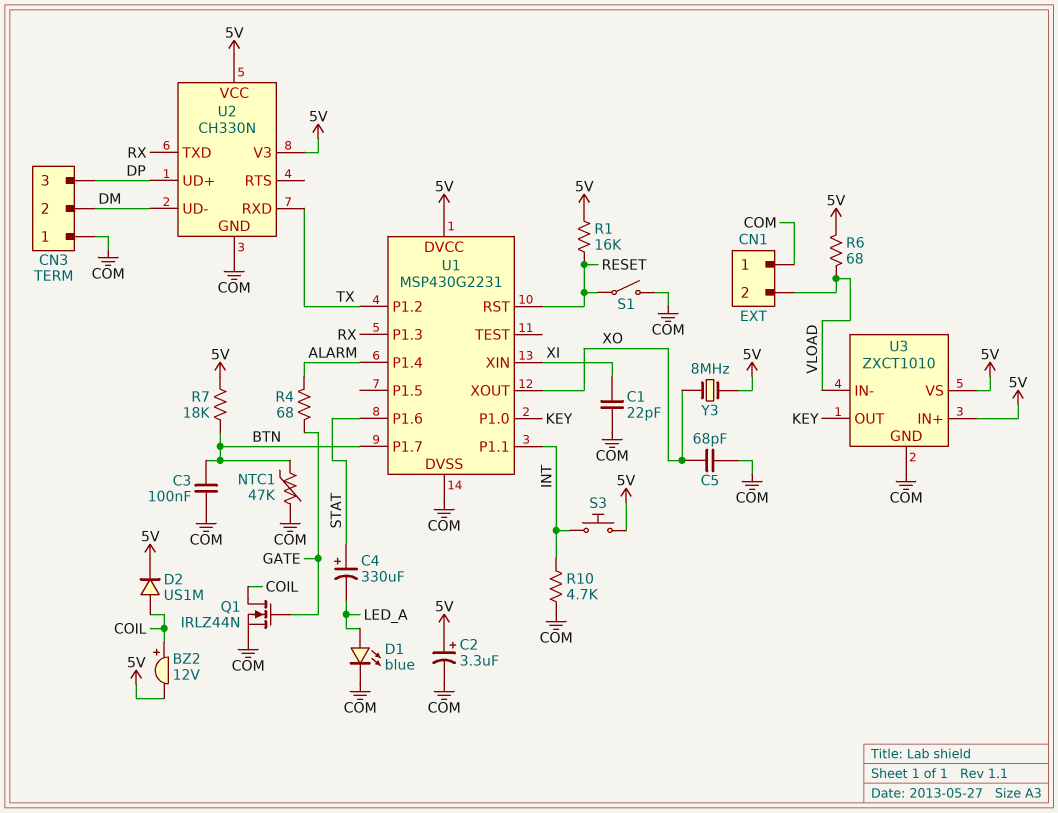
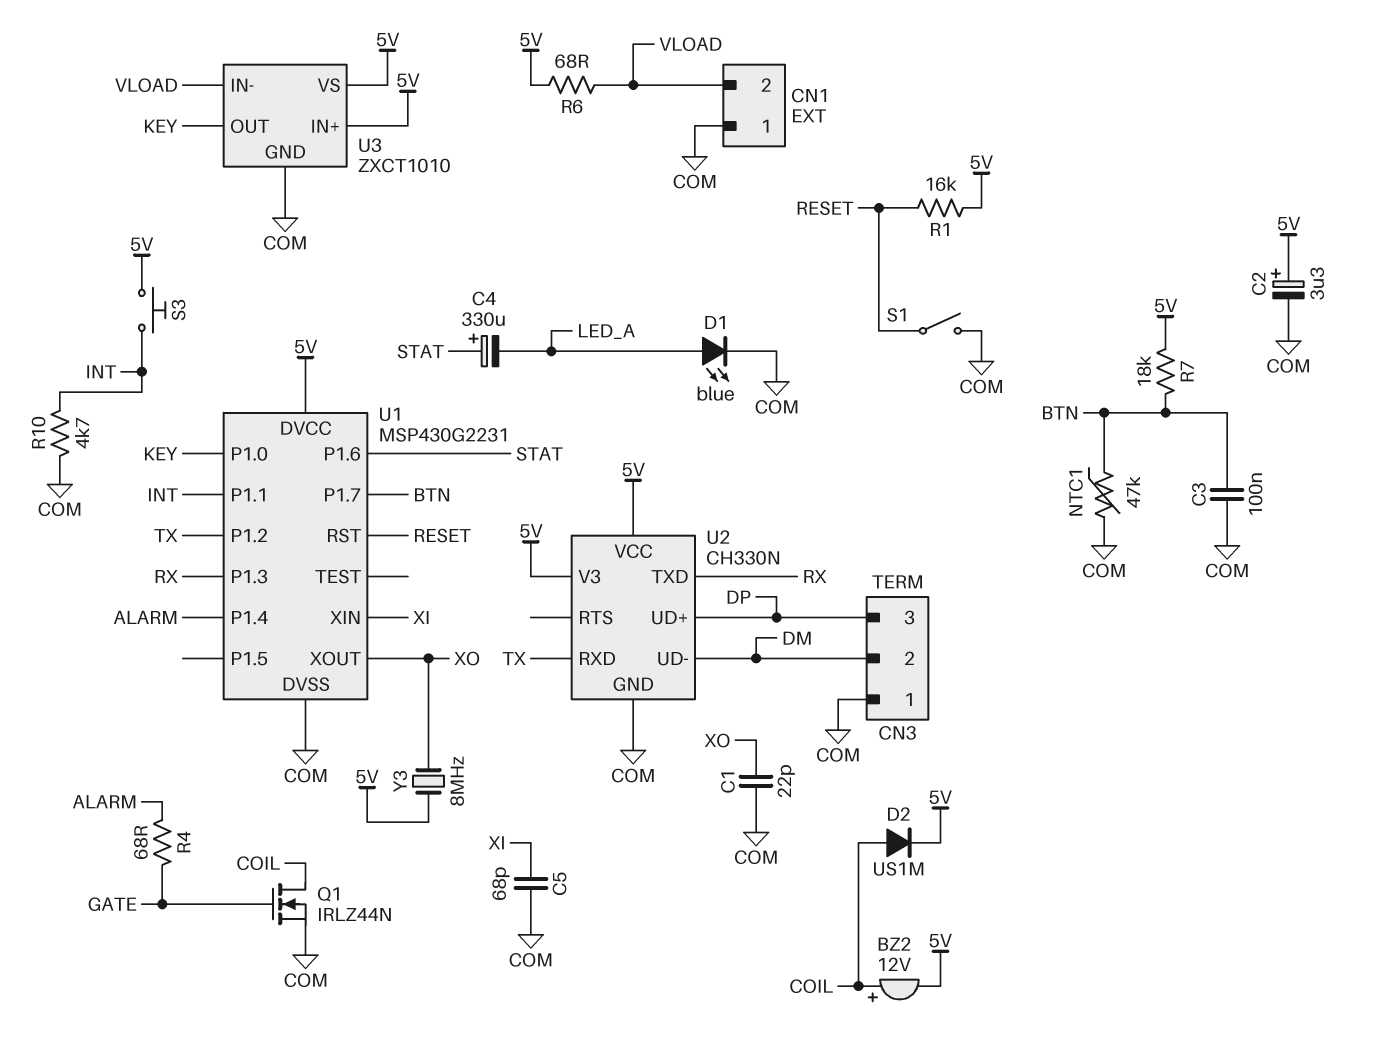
C1: 22pF (COM, XI) -> 22pF (COM, XO)
C5: 68pF (COM, XO) -> 68pF (COM, XI)

